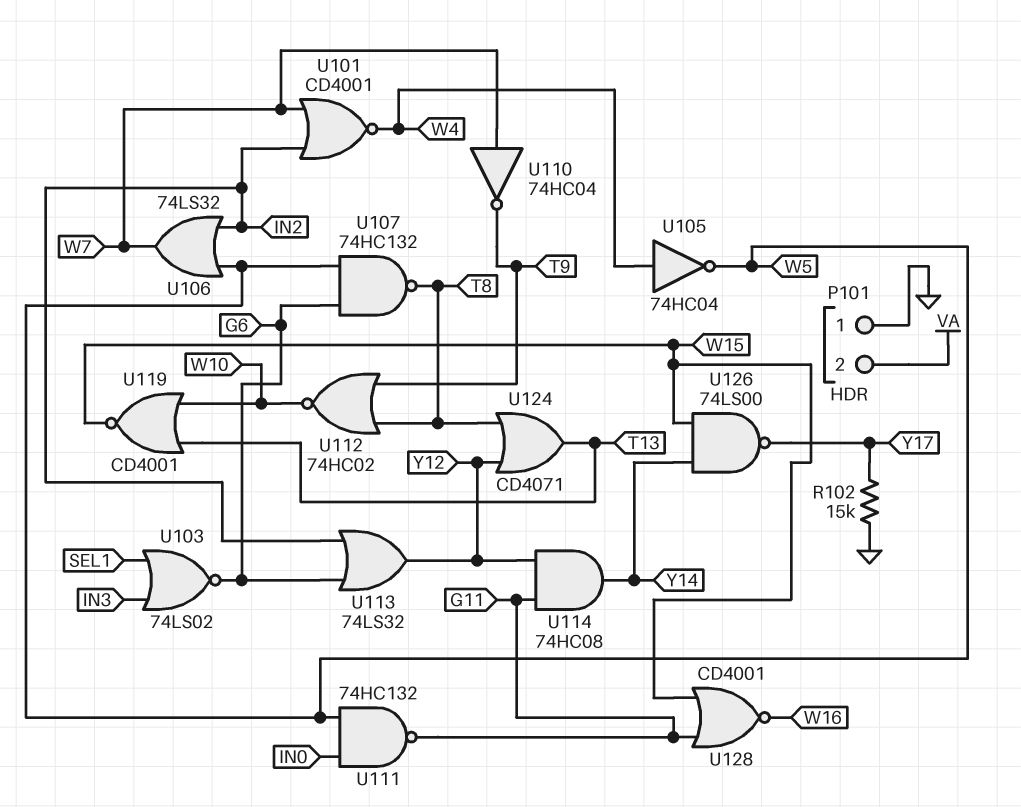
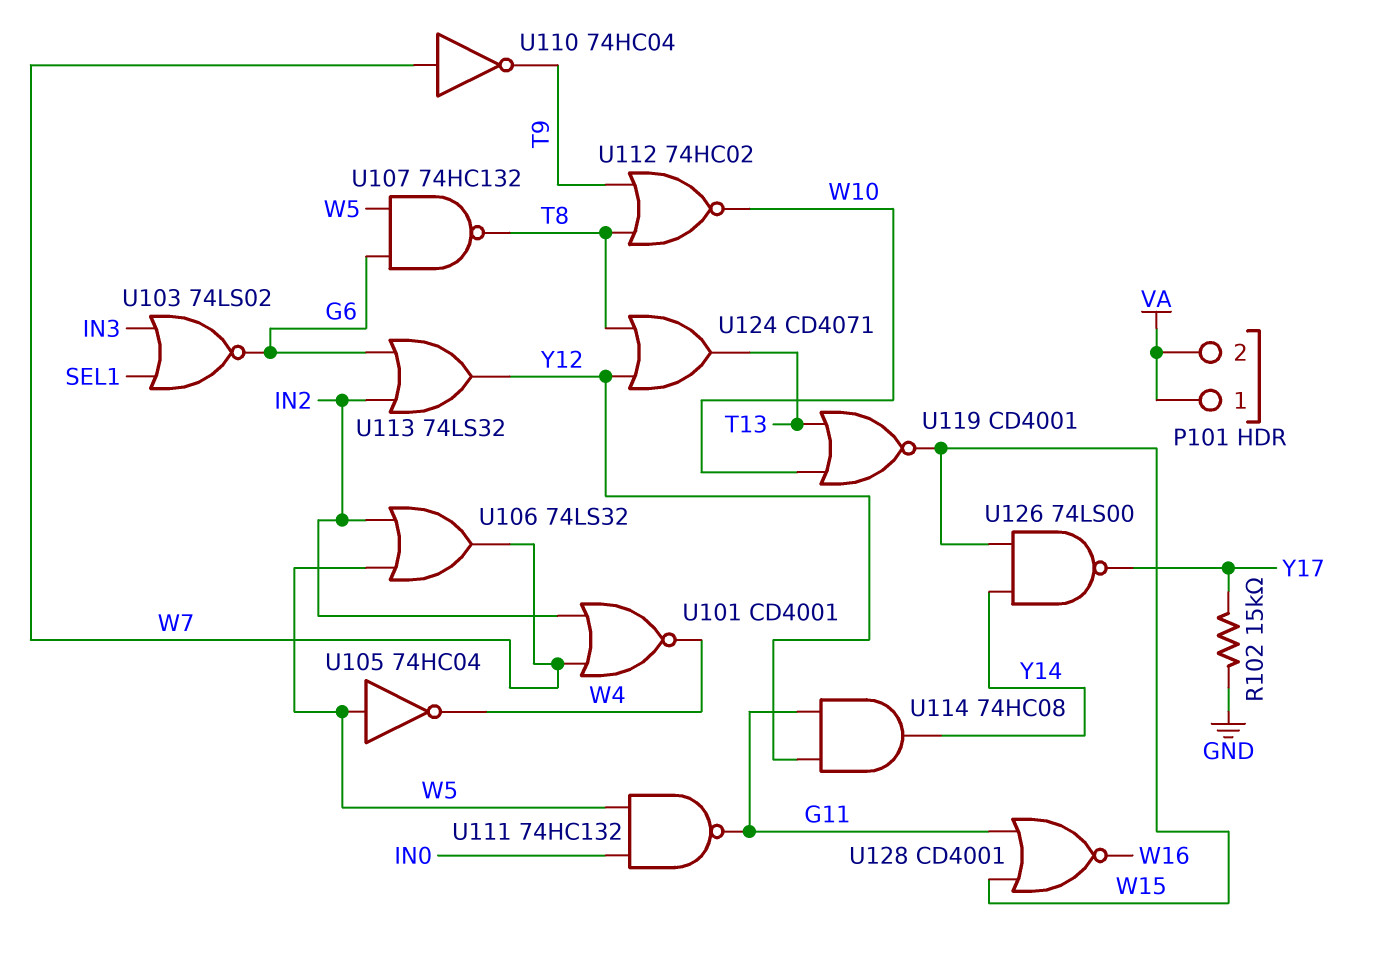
P101 pin 1: GND -> VA
U105: NOT 74HC04 (in W4, out W5) -> NOT 74HC04 (in W5, out W4)

